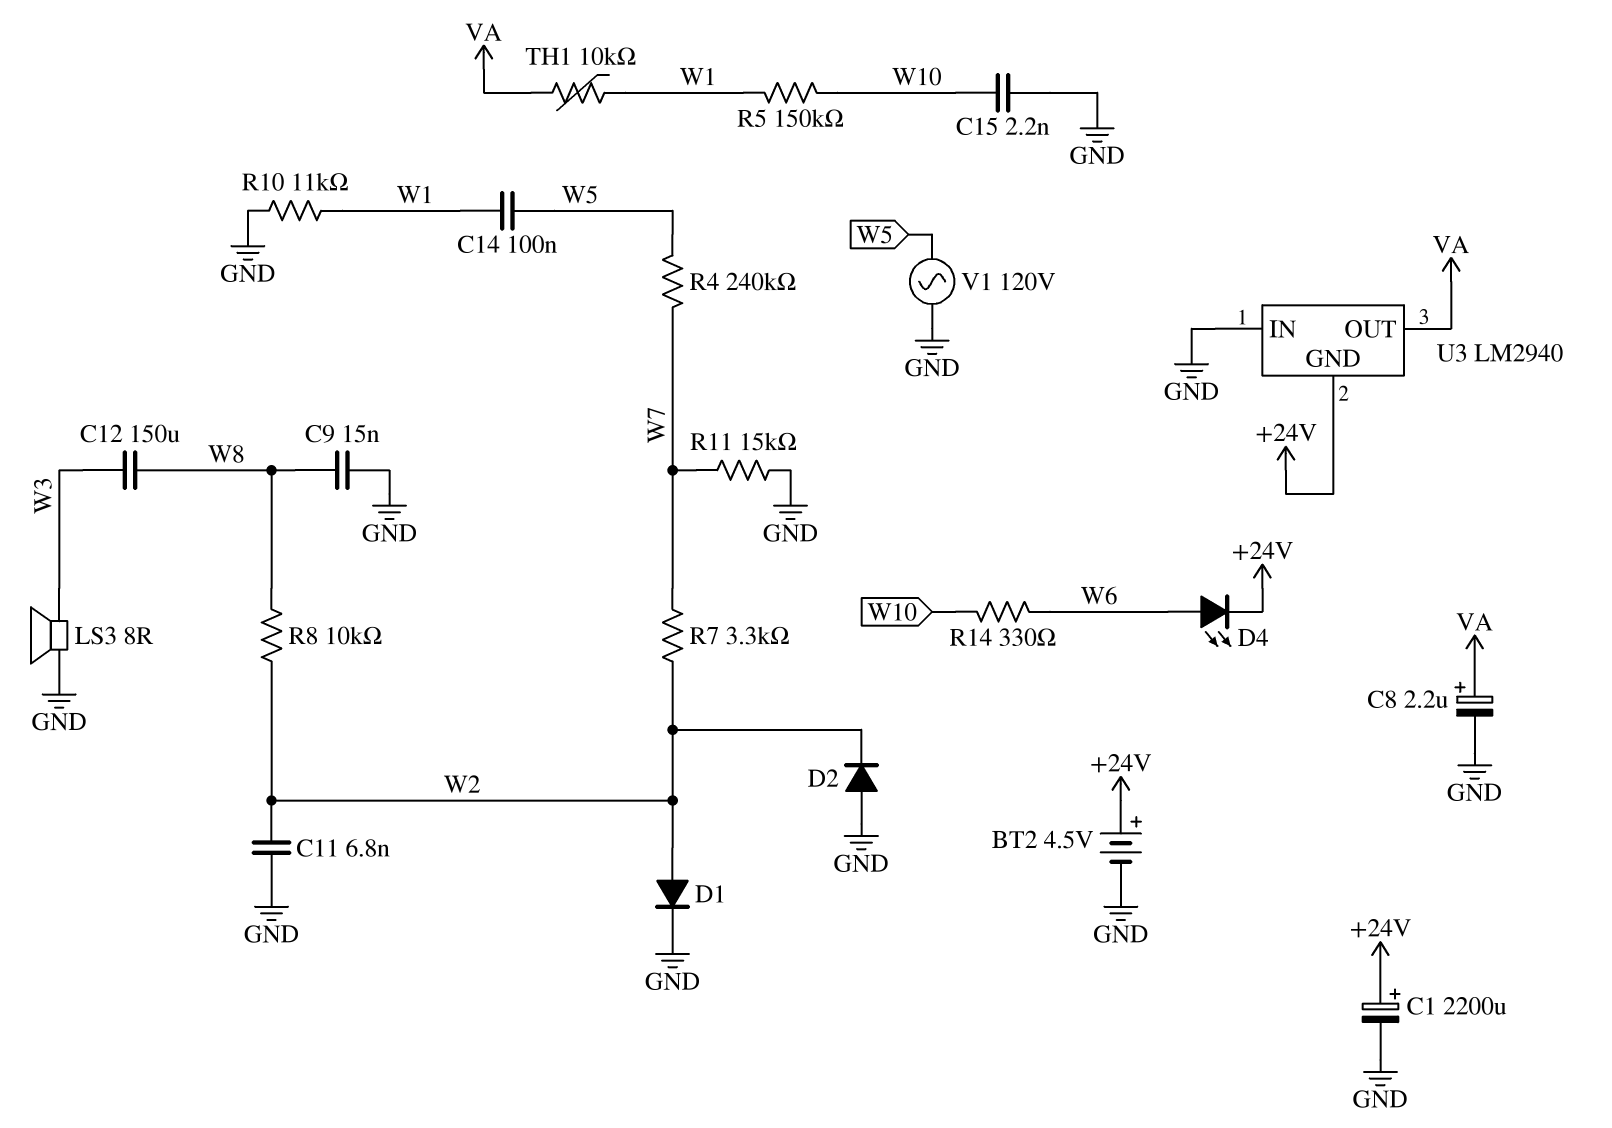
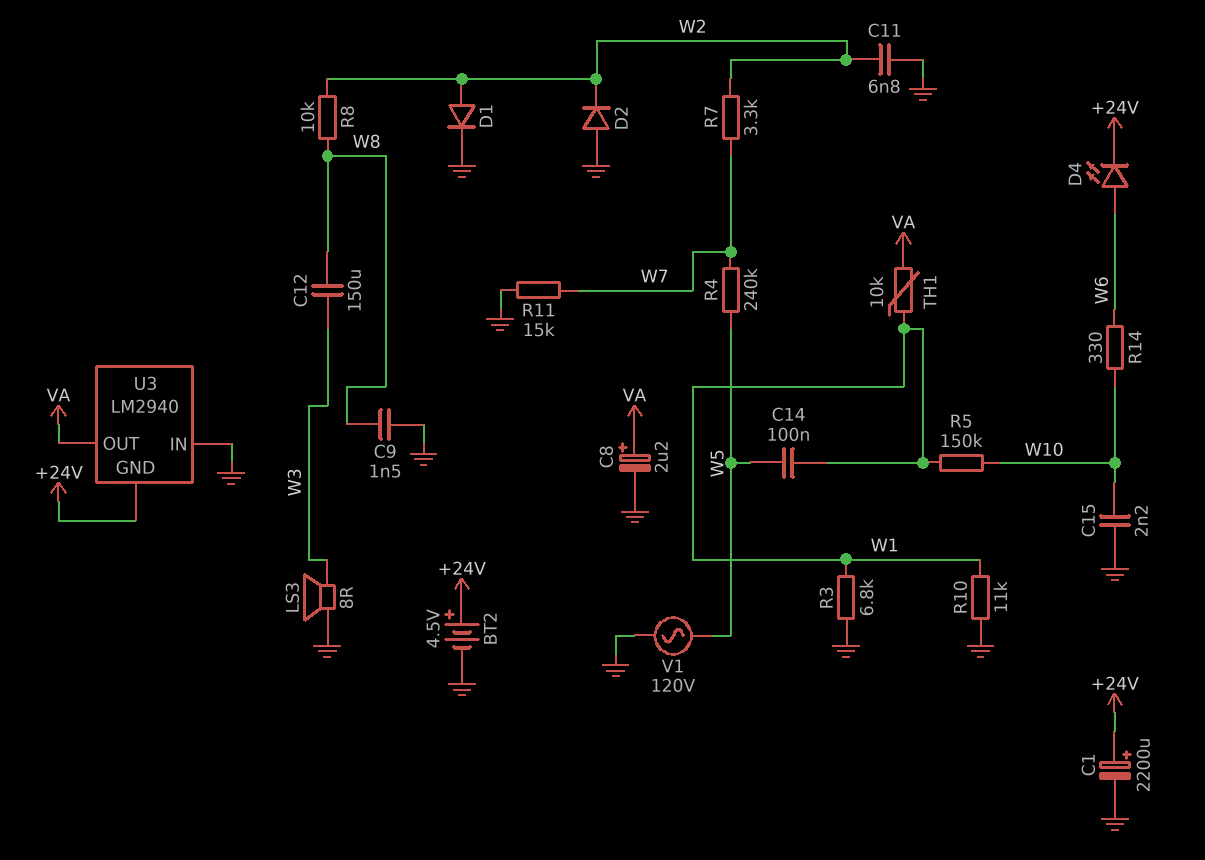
C9: 15nF (GND, W8) -> 1.5nF (GND, W8)
R3: none -> 6.8k (GND, W1)

